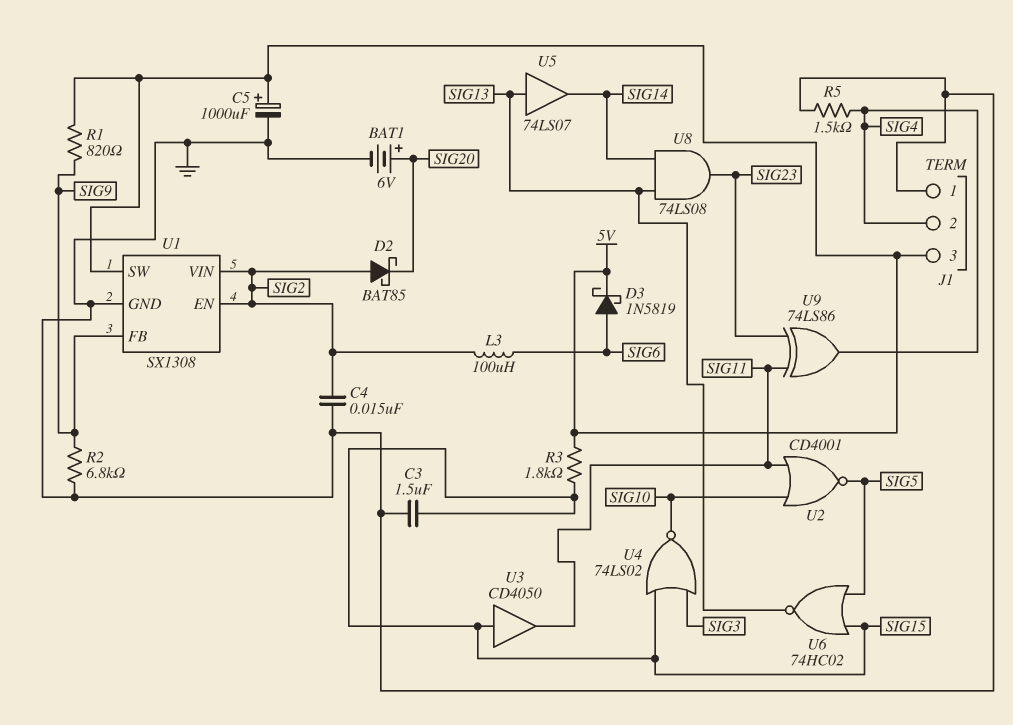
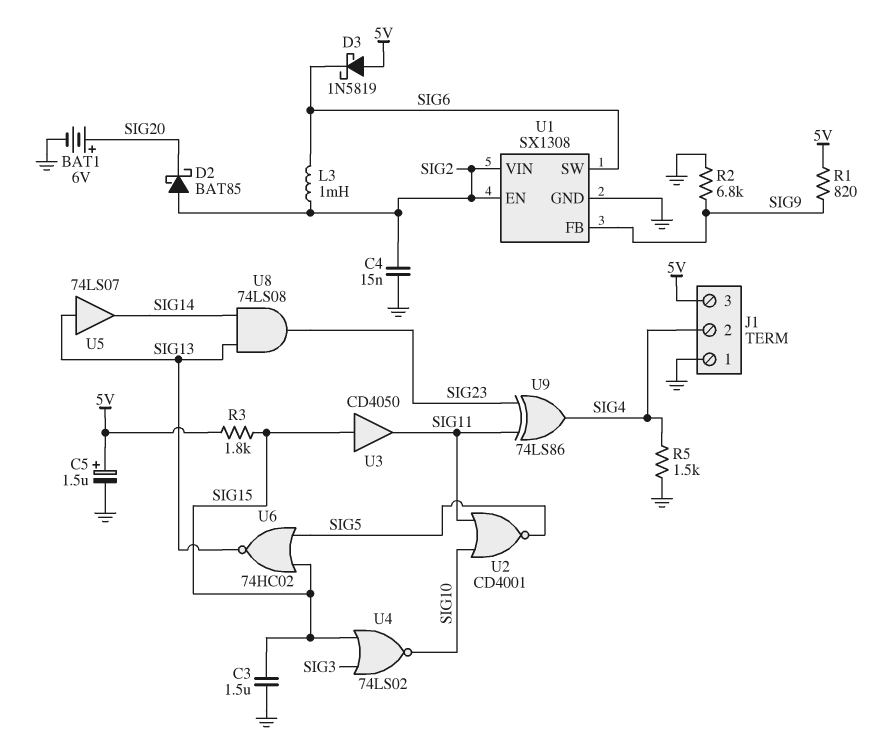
C5: 1000uF (plus 5V, minus GND) -> 1.5uF (plus 5V, minus GND)
D3: schottky 1N5819 (A SIG6, K 5V) -> schottky 1N5819 (A 5V, K SIG6)
L3: 100uH (SIG2, SIG6) -> 1mH (SIG2, SIG6)
U1 pin SW: 5V -> SIG6

